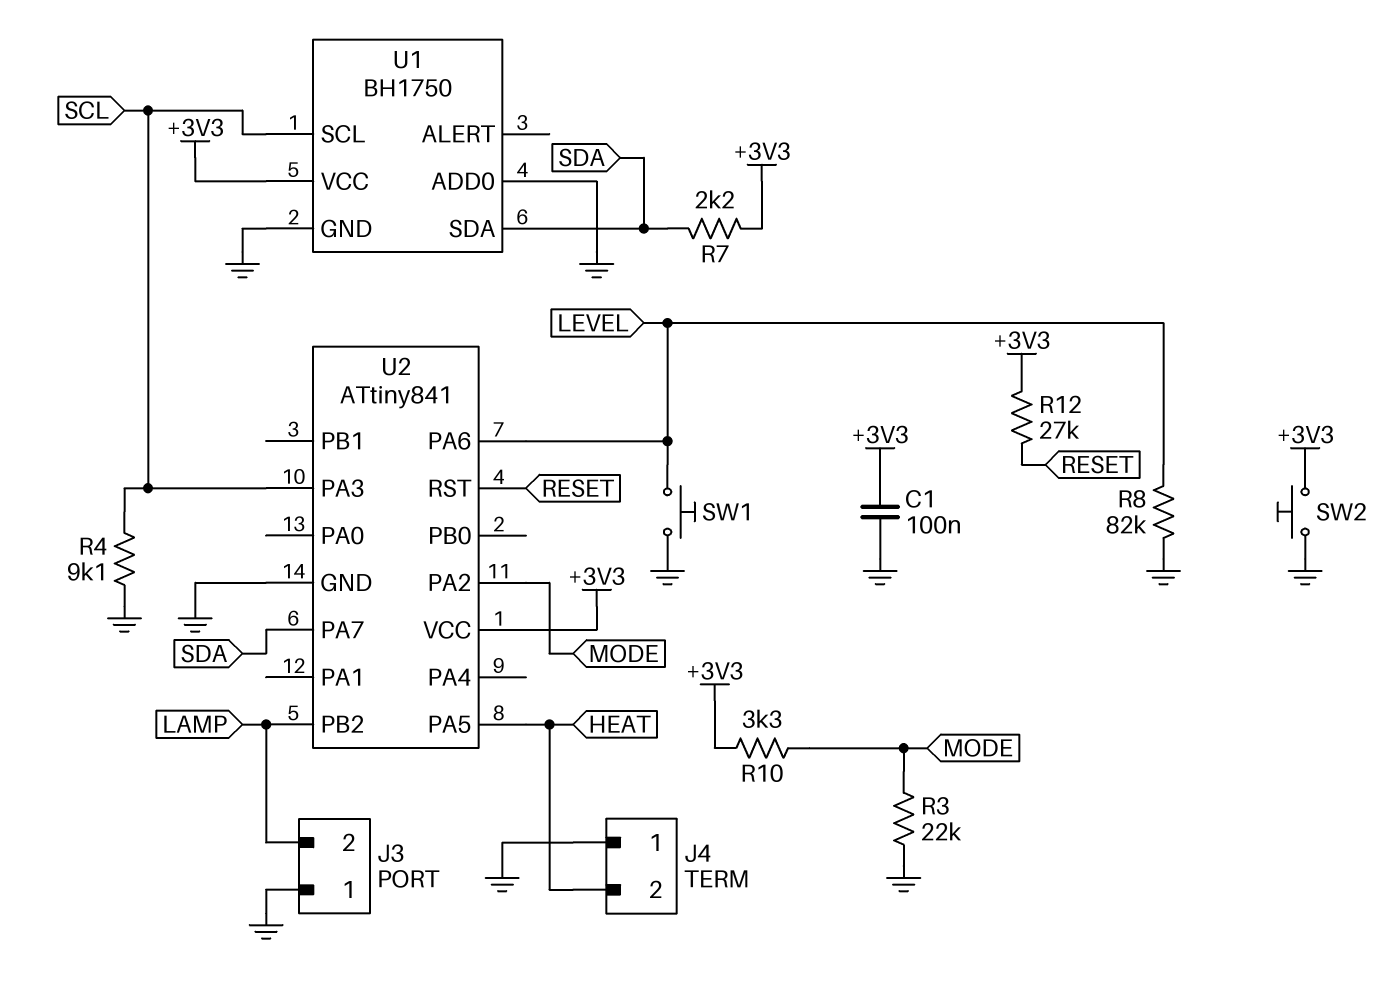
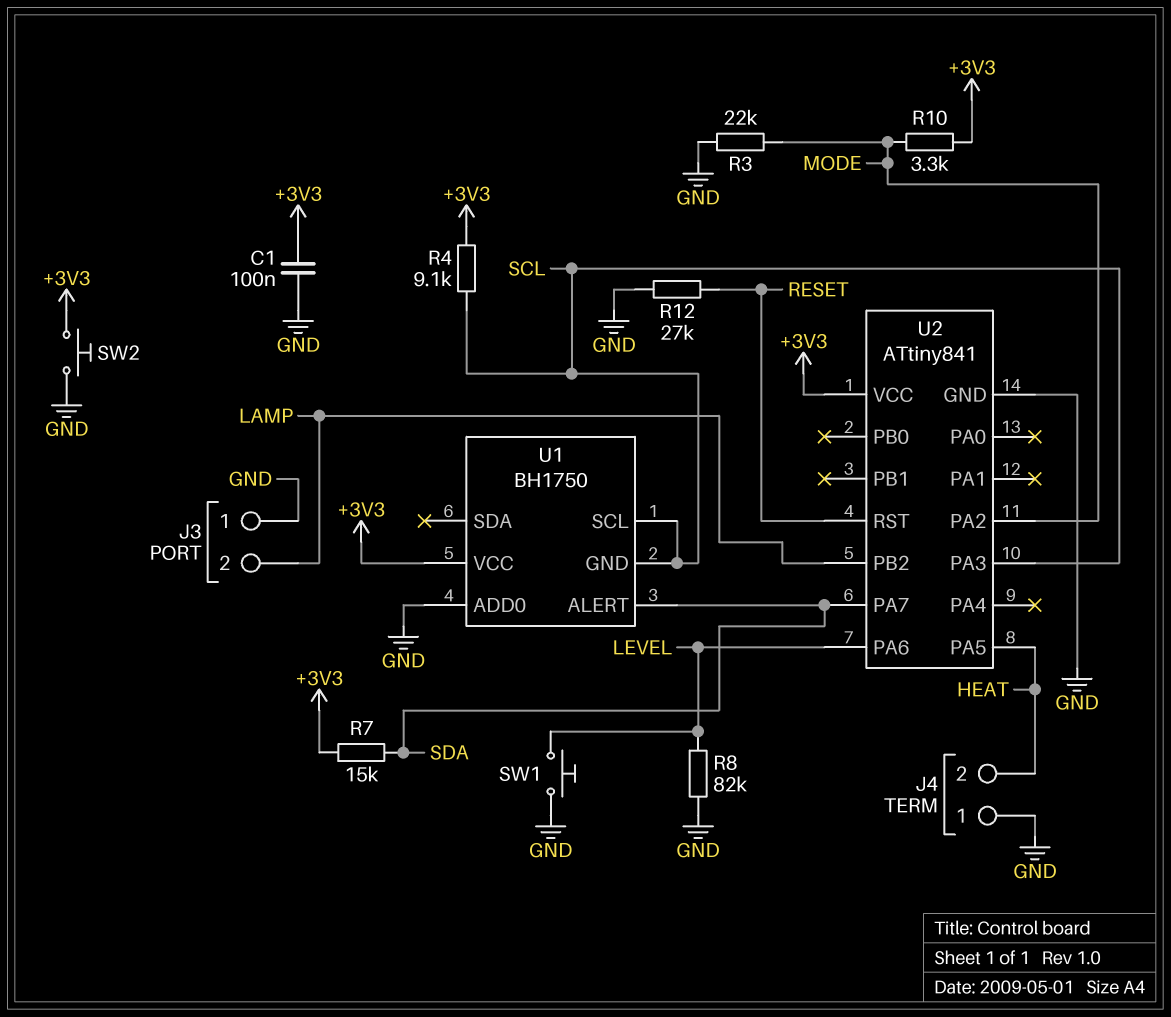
R4: 9.1k (GND, SCL) -> 9.1k (+3V3, SCL)
R7: 2.2k (+3V3, SDA) -> 15k (+3V3, SDA)
R12: 27k (+3V3, RESET) -> 27k (GND, RESET)
U1 pin ALERT: none -> SDA
U1 pin GND: GND -> SCL
U1 pin SDA: SDA -> none

